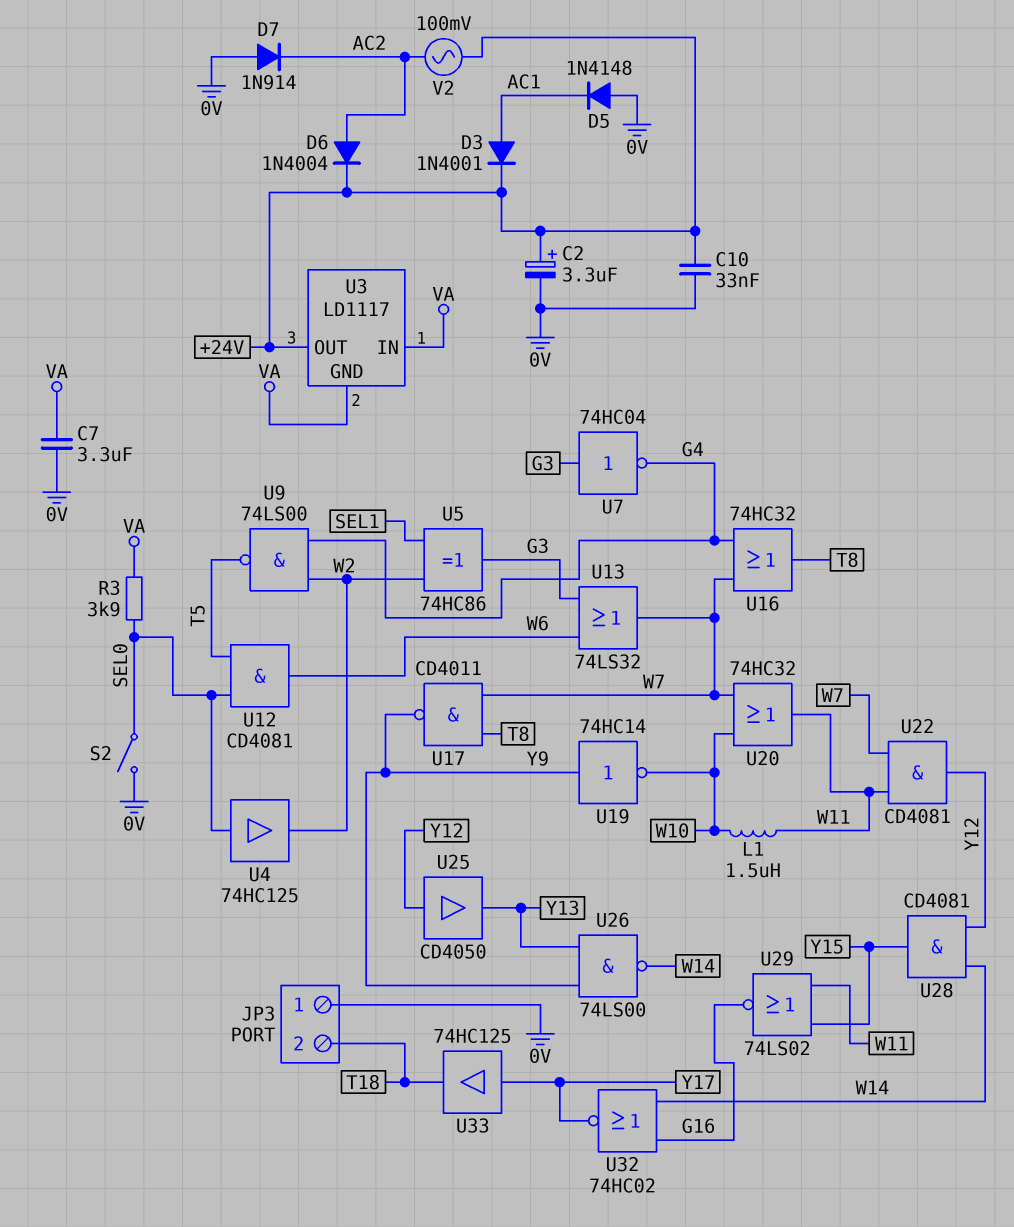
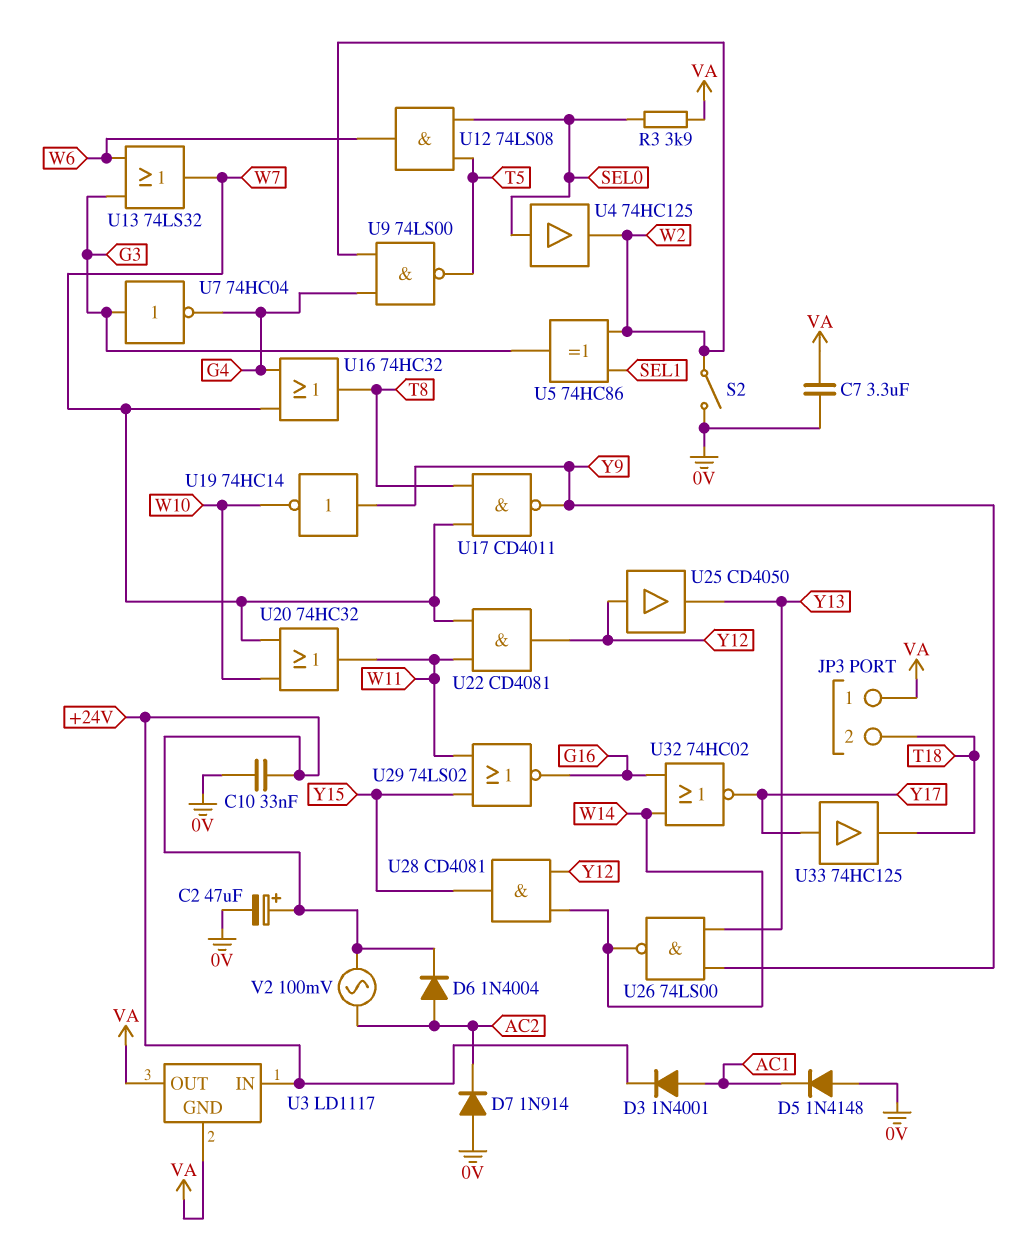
C2: 3.3uF (plus +24V, minus 0V) -> 47uF (plus +24V, minus 0V)
JP3 pin 1: 0V -> VA
L1: 1.5uH (W10, W11) -> none
S2: switch (0V, SEL0) -> switch (0V, W2)
U3 pin IN: VA -> +24V
U3 pin OUT: +24V -> VA
U12: AND CD4081 (in SEL0, in T5, out W6) -> AND 74LS08 (in SEL0, in T5, out W6)

